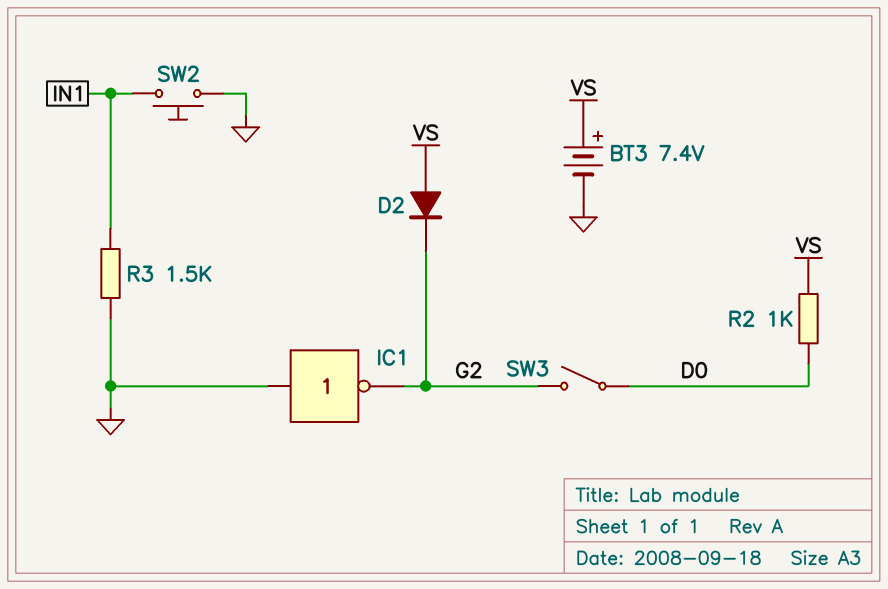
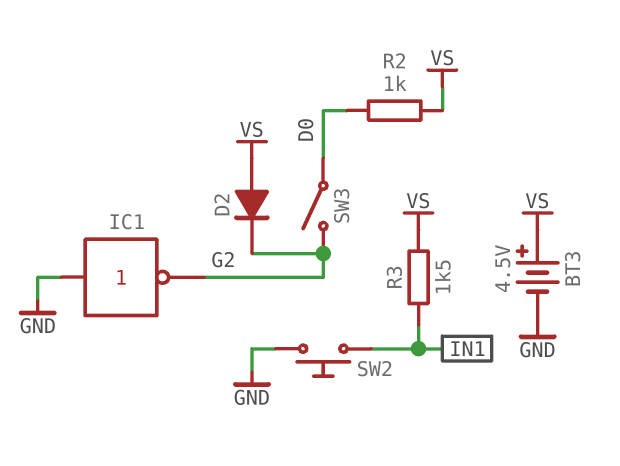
BT3: 7.4V (plus VS, minus GND) -> 4.5V (plus VS, minus GND)
R3: 1.5k (GND, IN1) -> 1.5k (IN1, VS)

